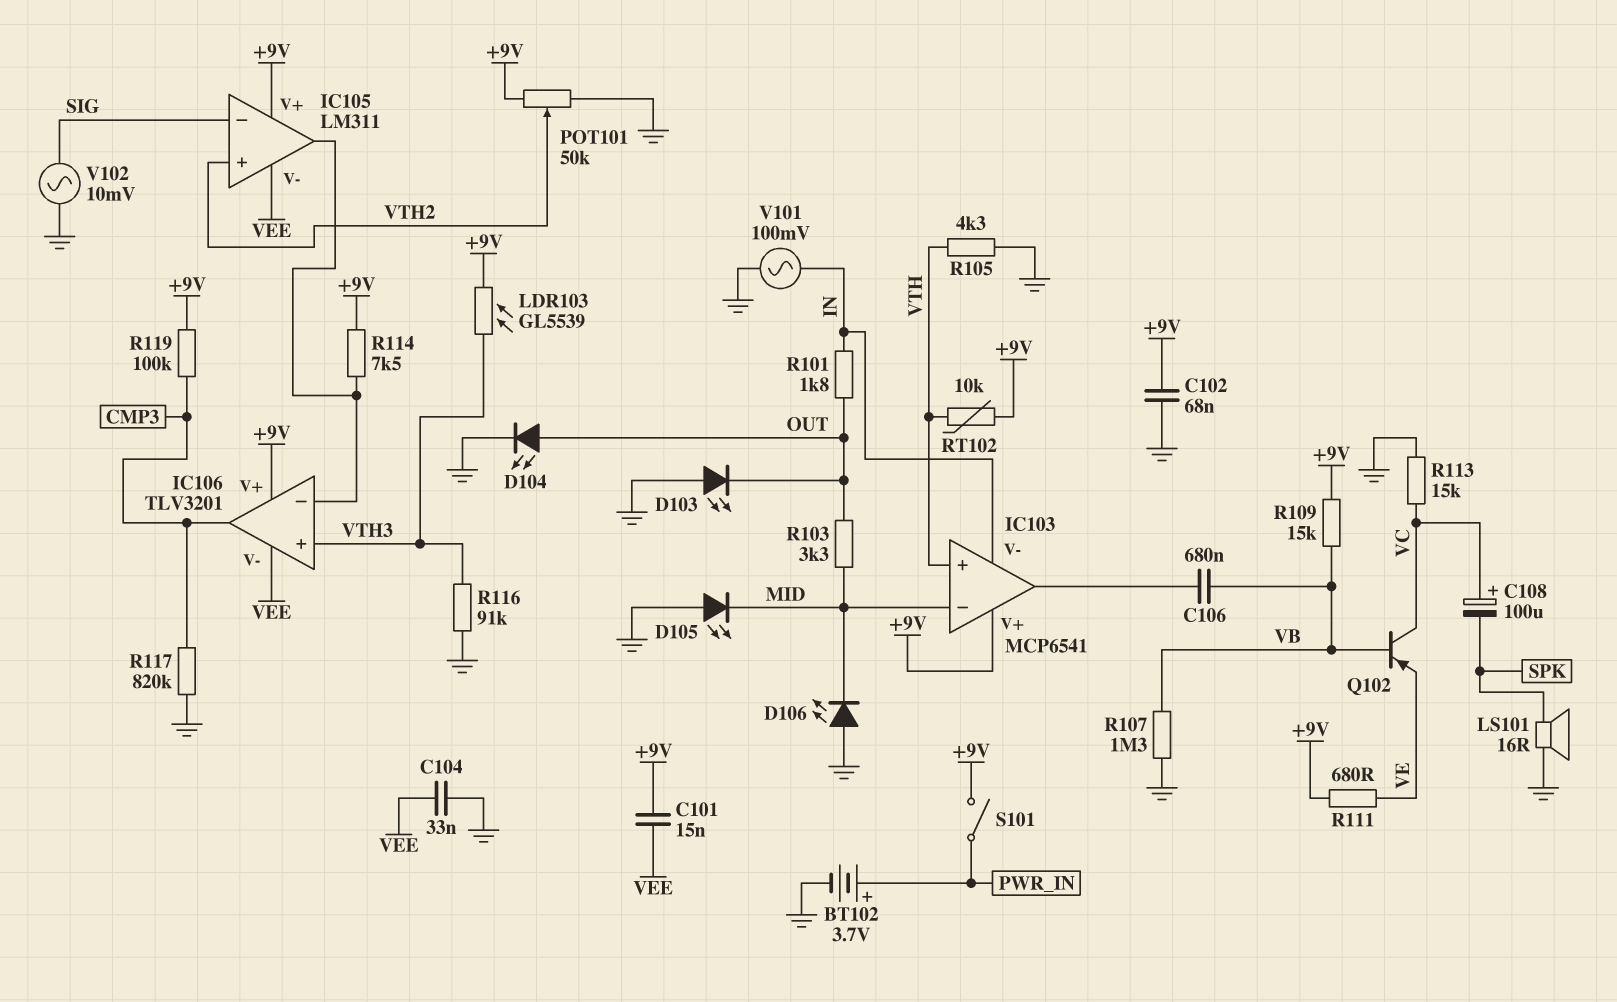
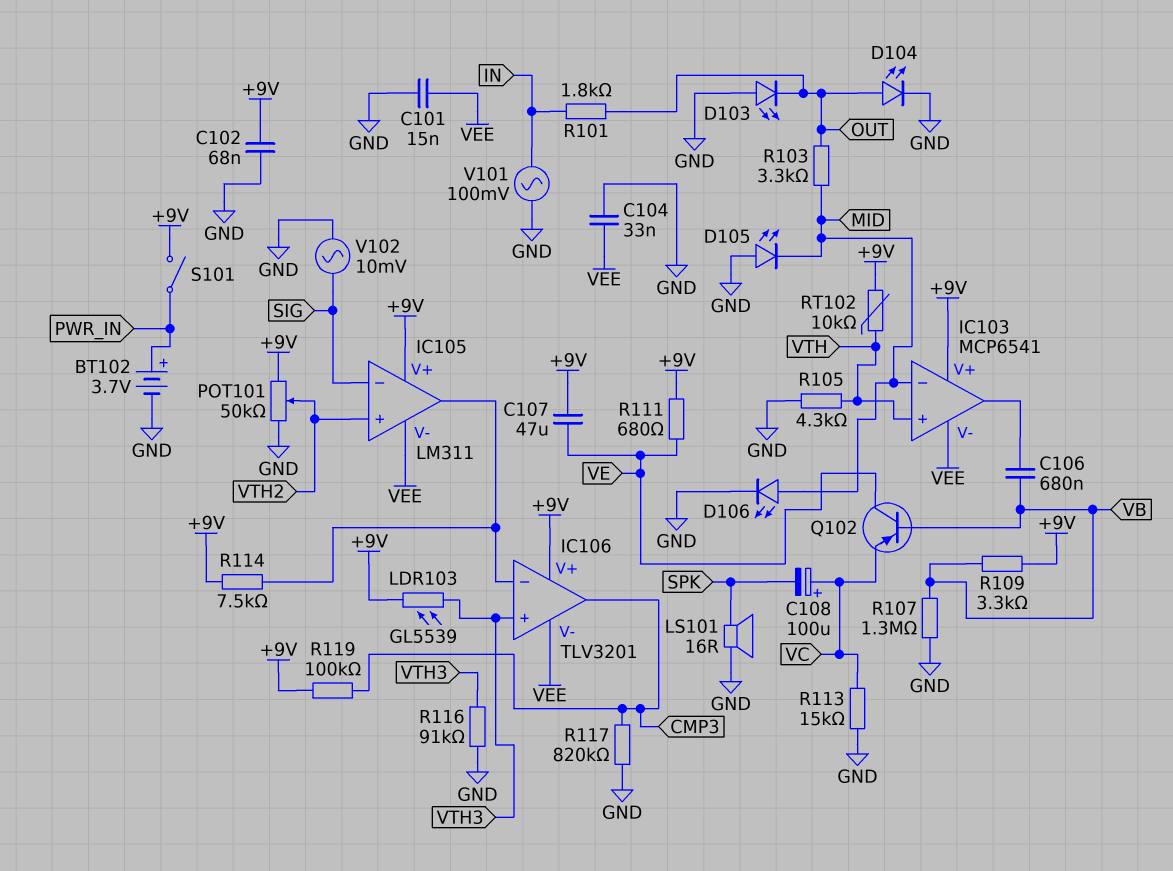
C101: 15nF (+9V, VEE) -> 15nF (GND, VEE)
C107: none -> 47uF (+9V, VE)
D106: LED (A GND, K MID) -> LED (A MID, K GND)
IC103 pin V-: IN -> VEE
Q102: PNP (B VB, C VC, E VE) -> PNP (B VB, C VE, E VC)
R109: 15k (+9V, VB) -> 3.3k (+9V, VB)

